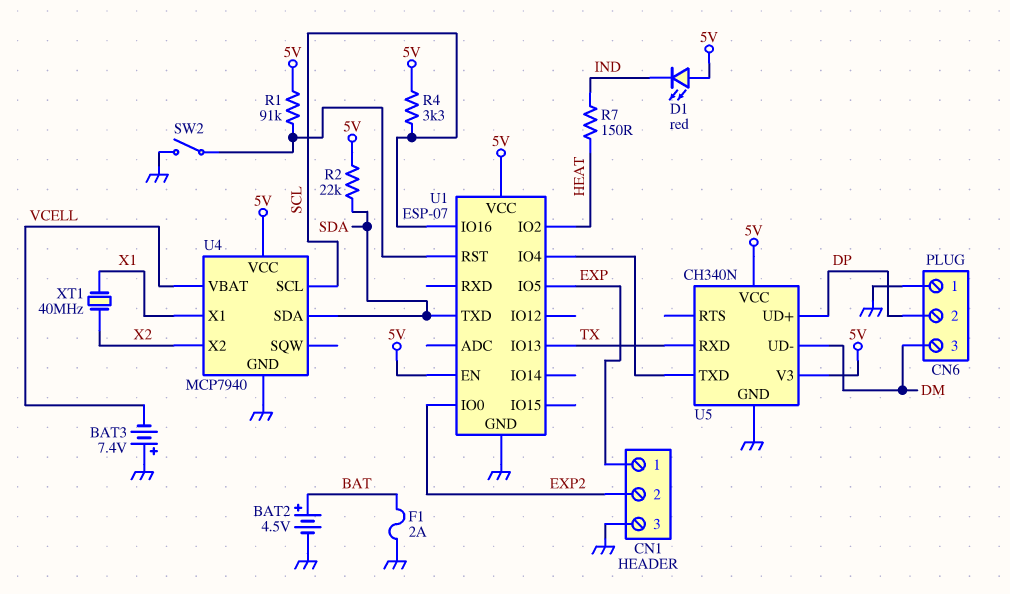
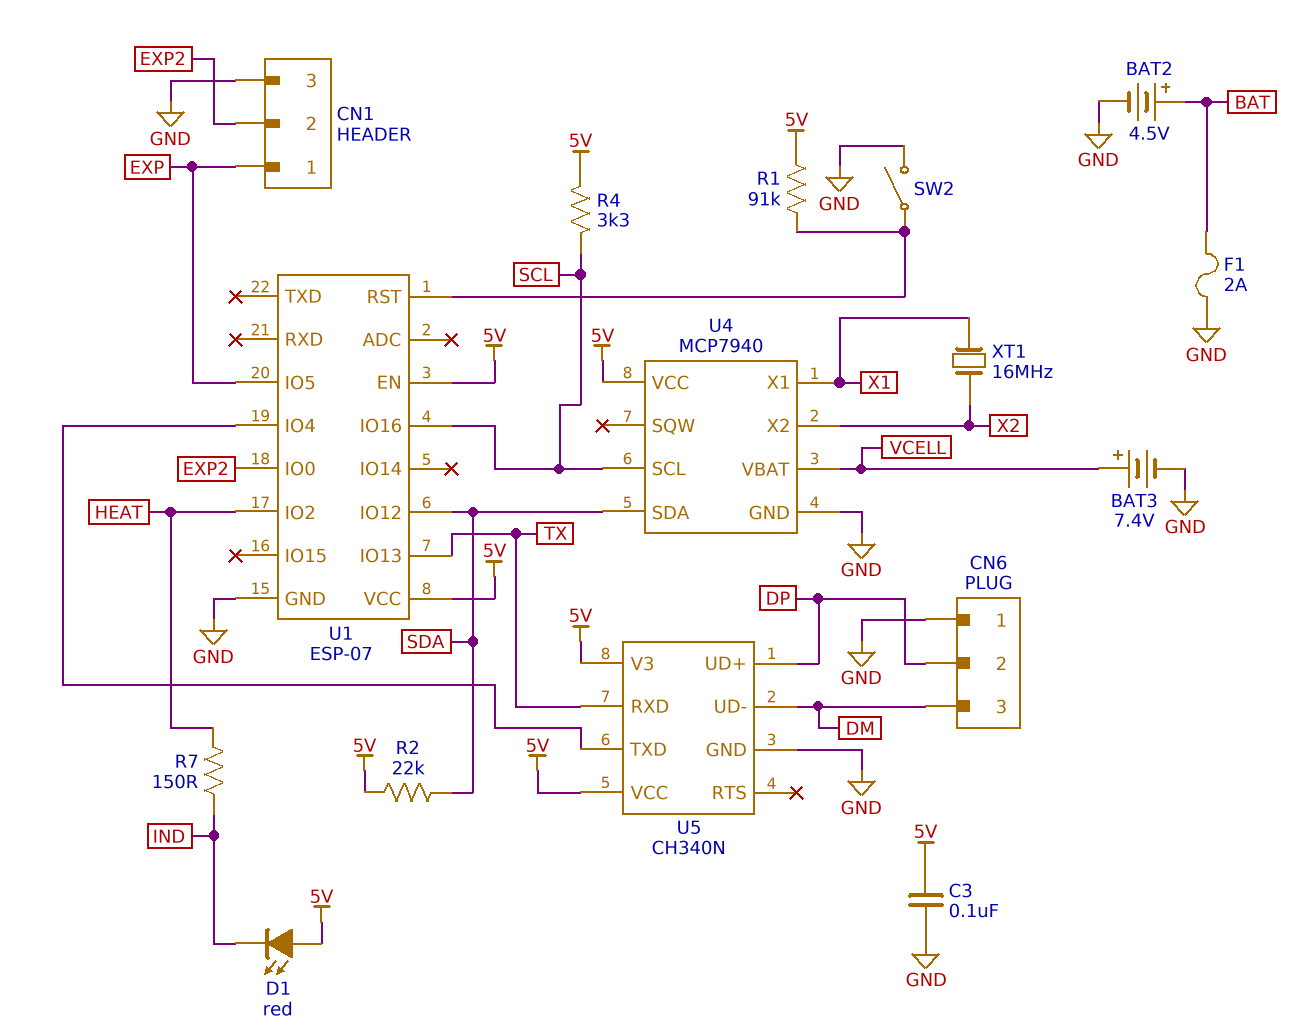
BAT3: 7.4V (plus GND, minus VCELL) -> 7.4V (plus VCELL, minus GND)
C3: none -> 100nF (5V, GND)
U1 pin IO12: none -> SDA
U1 pin TXD: SDA -> none
XT1: 40MHz (X1, X2) -> 16MHz (X1, X2)

